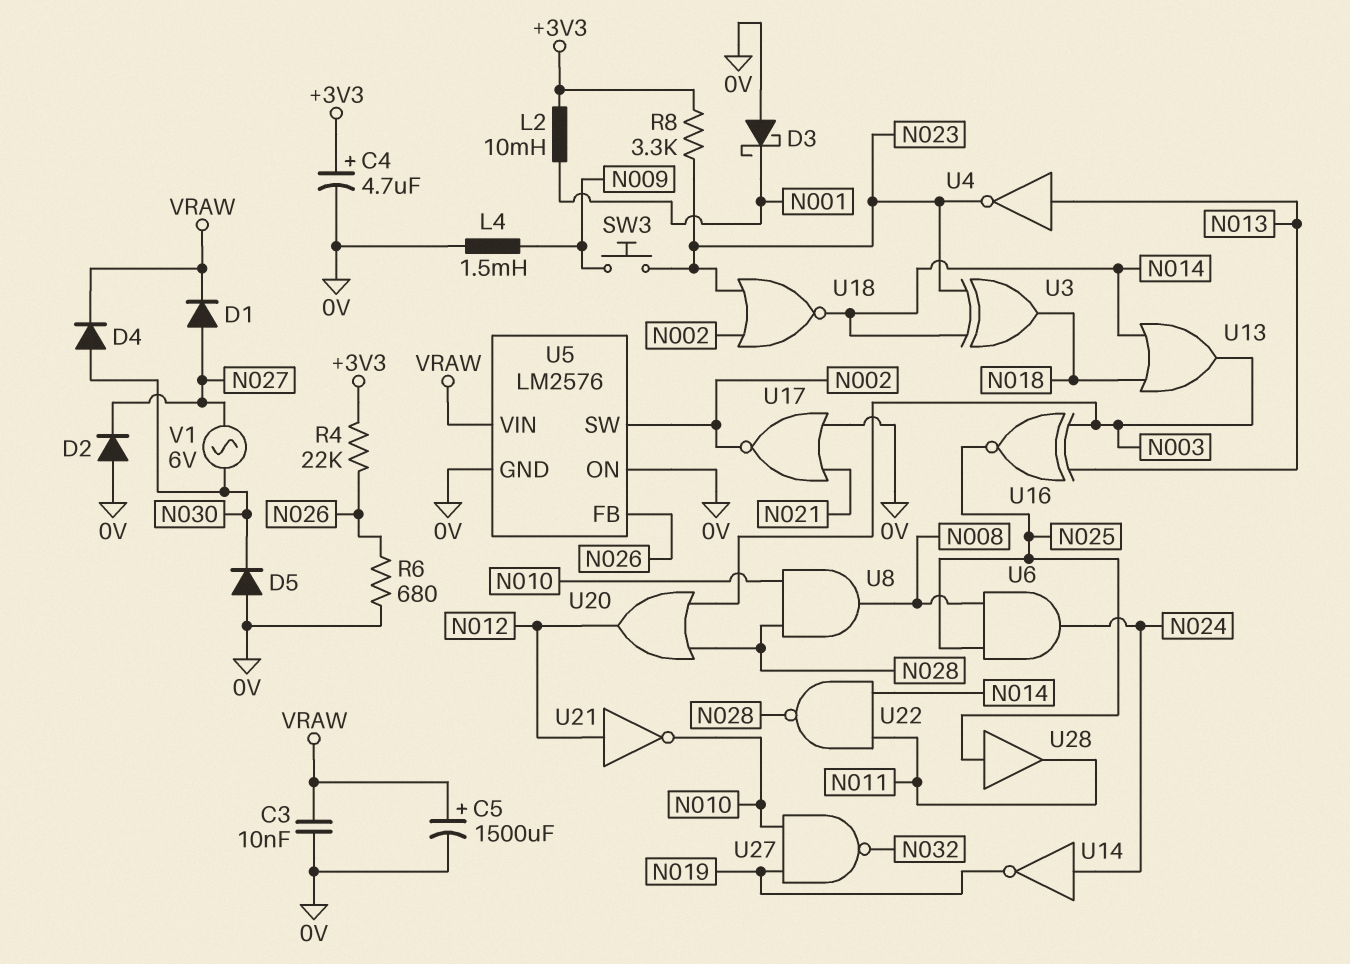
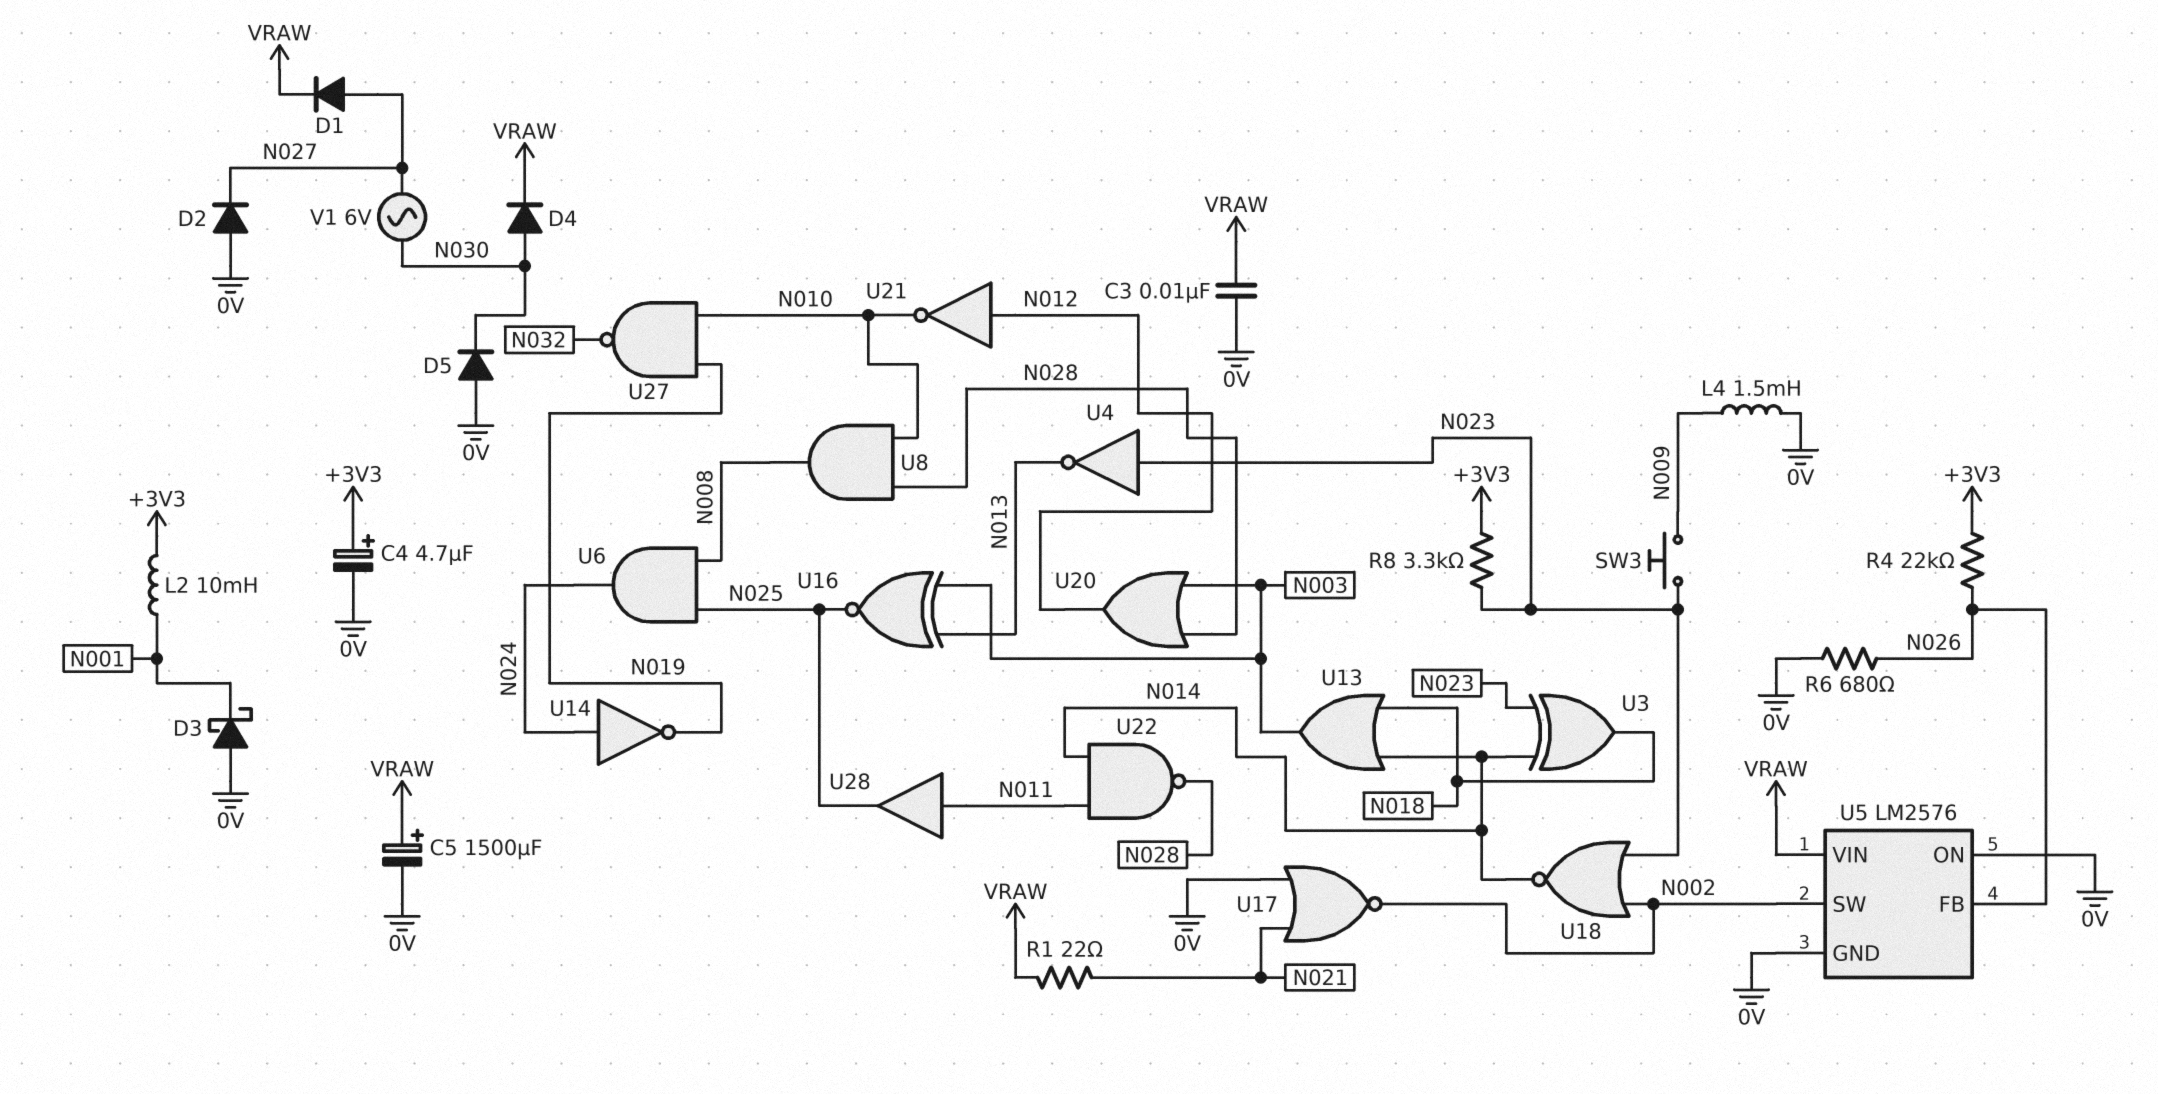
R1: none -> 22 (N021, VRAW)
U4: NOT (in N013, out N023) -> NOT (in N023, out N013)
U28: buffer (in N025, out N011) -> buffer (in N011, out N025)

